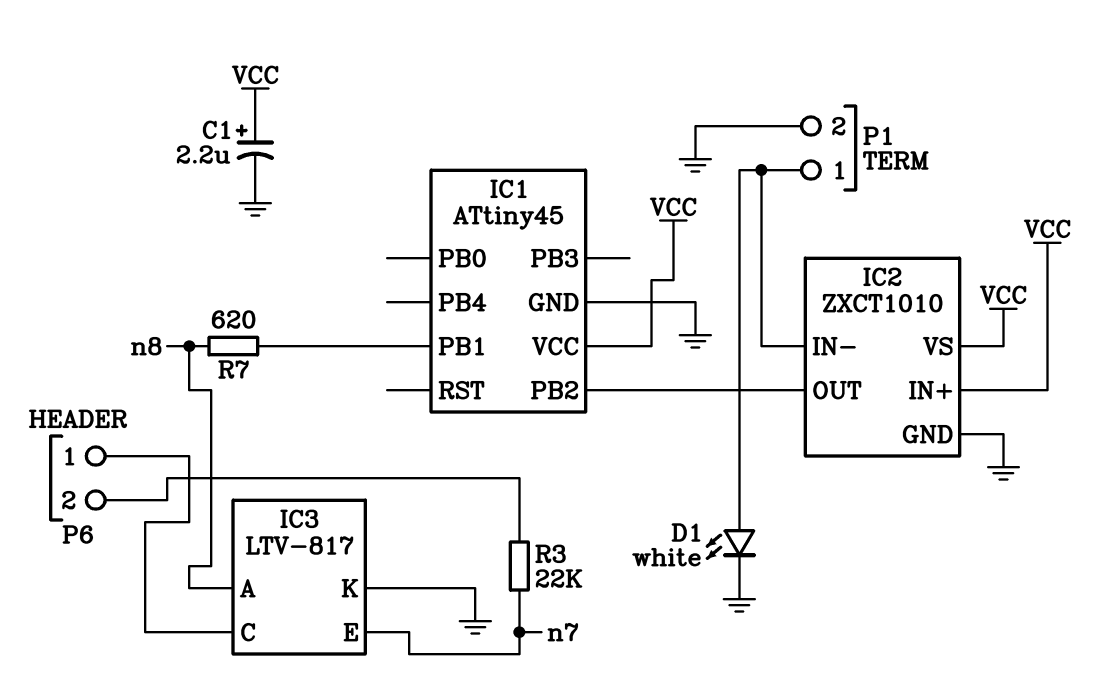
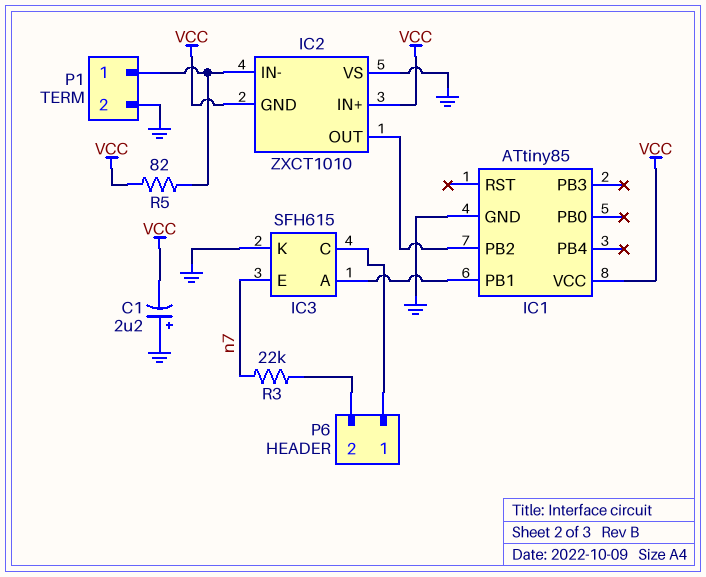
C1: 2.2uF (plus VCC, minus GND) -> 2.2uF (plus GND, minus VCC)
D1: LED white (A IC2/IN-, K GND) -> none
IC1: ATtiny45 -> ATtiny85
IC2 pin GND: GND -> VCC
IC2 pin VS: VCC -> GND
IC3: LTV-817 -> SFH615
IC3 pin A: n8 -> IC1/PB1
R5: none -> 82 (IC2/IN-, VCC)
R7: 620 (IC1/PB1, n8) -> none

